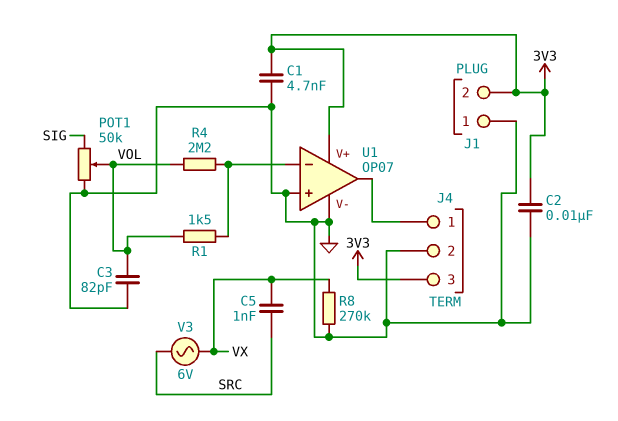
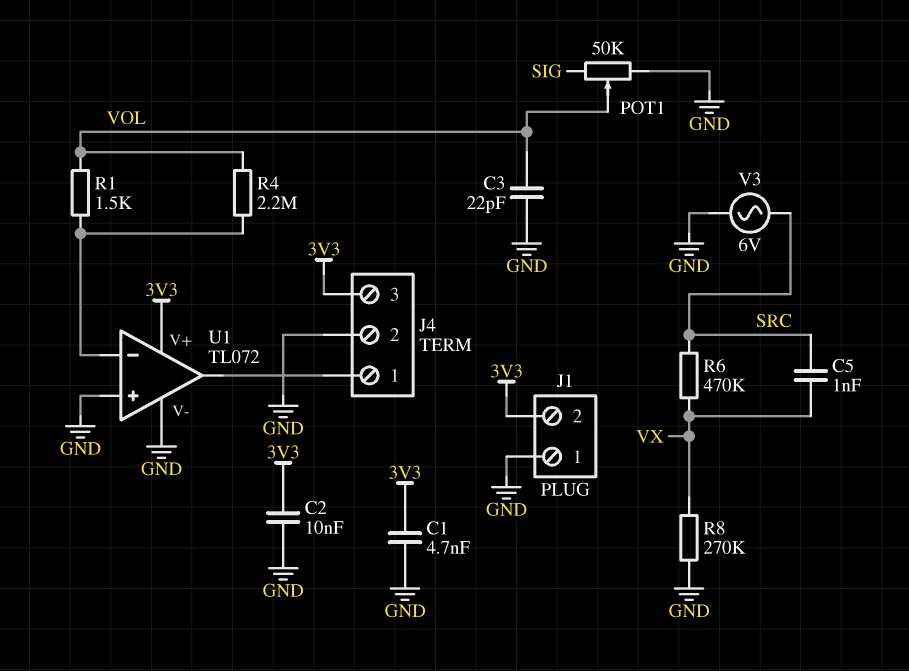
C3: 82pF (GND, VOL) -> 22pF (GND, VOL)
R6: none -> 470k (SRC, VX)
U1: OP07 -> TL072
V3: AC 6V (SRC, VX) -> AC 6V (GND, SRC)

